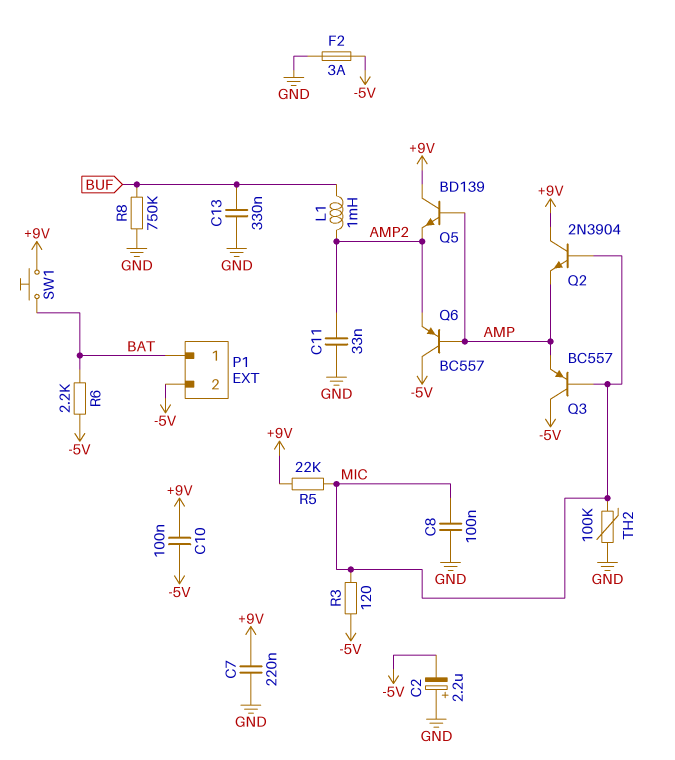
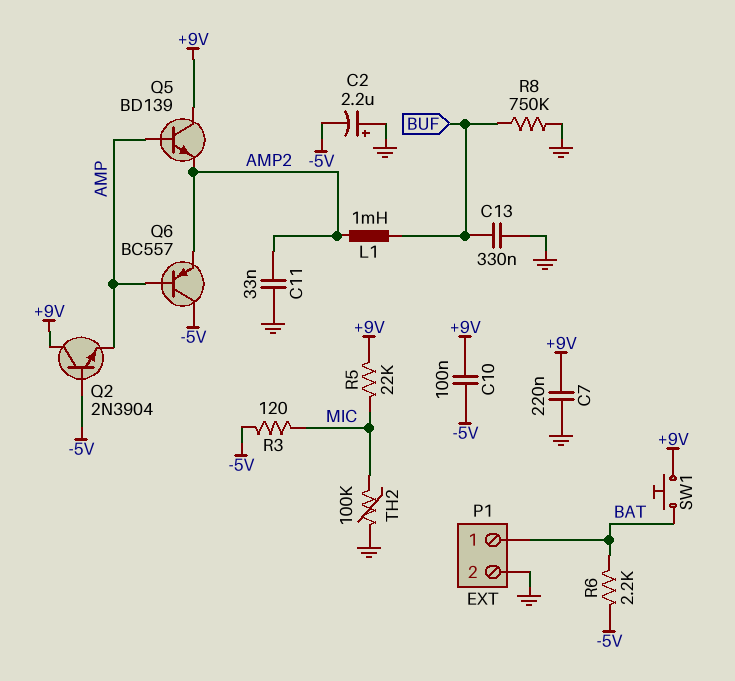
C8: 100nF (GND, MIC) -> none
F2: 3A (-5V, GND) -> none
P1 pin 2: -5V -> GND
Q2: NPN 2N3904 (B MIC, C +9V, E AMP) -> NPN 2N3904 (B -5V, C +9V, E AMP)
Q3: PNP BC557 (B MIC, C -5V, E AMP) -> none

